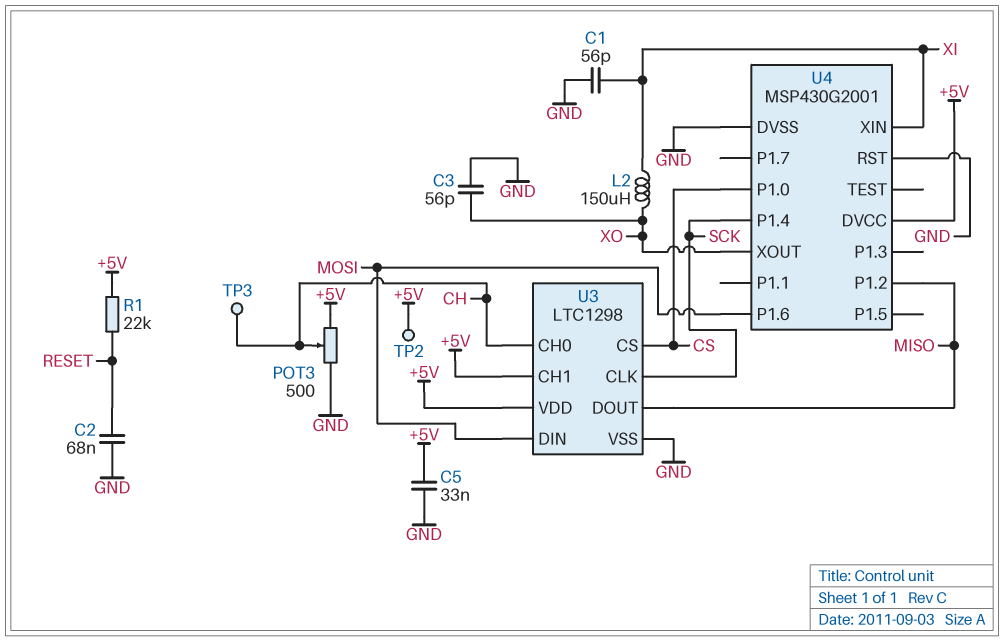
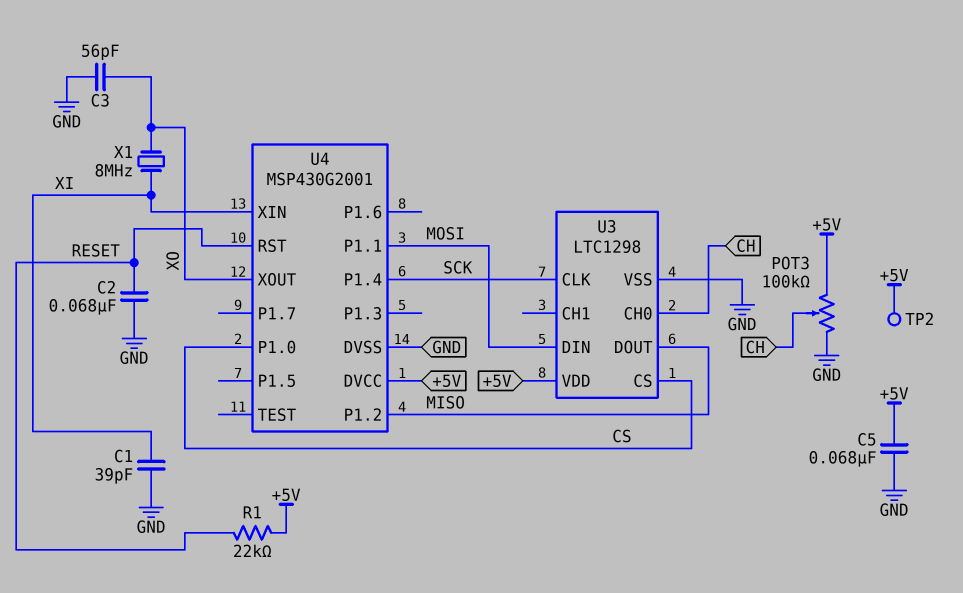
C1: 56pF (GND, XI) -> 39pF (GND, XI)
C5: 33nF (+5V, GND) -> 68nF (+5V, GND)
L2: 150uH (XI, XO) -> none
POT3: 500 (+5V, GND, wiper CH) -> 100k (+5V, GND, wiper CH)
TP3: test point (CH) -> none
U3 pin CH1: +5V -> none
U4 pin P1.1: none -> MOSI
U4 pin P1.6: MOSI -> none
U4 pin RST: GND -> RESET
X1: none -> 8MHz (XI, XO)

